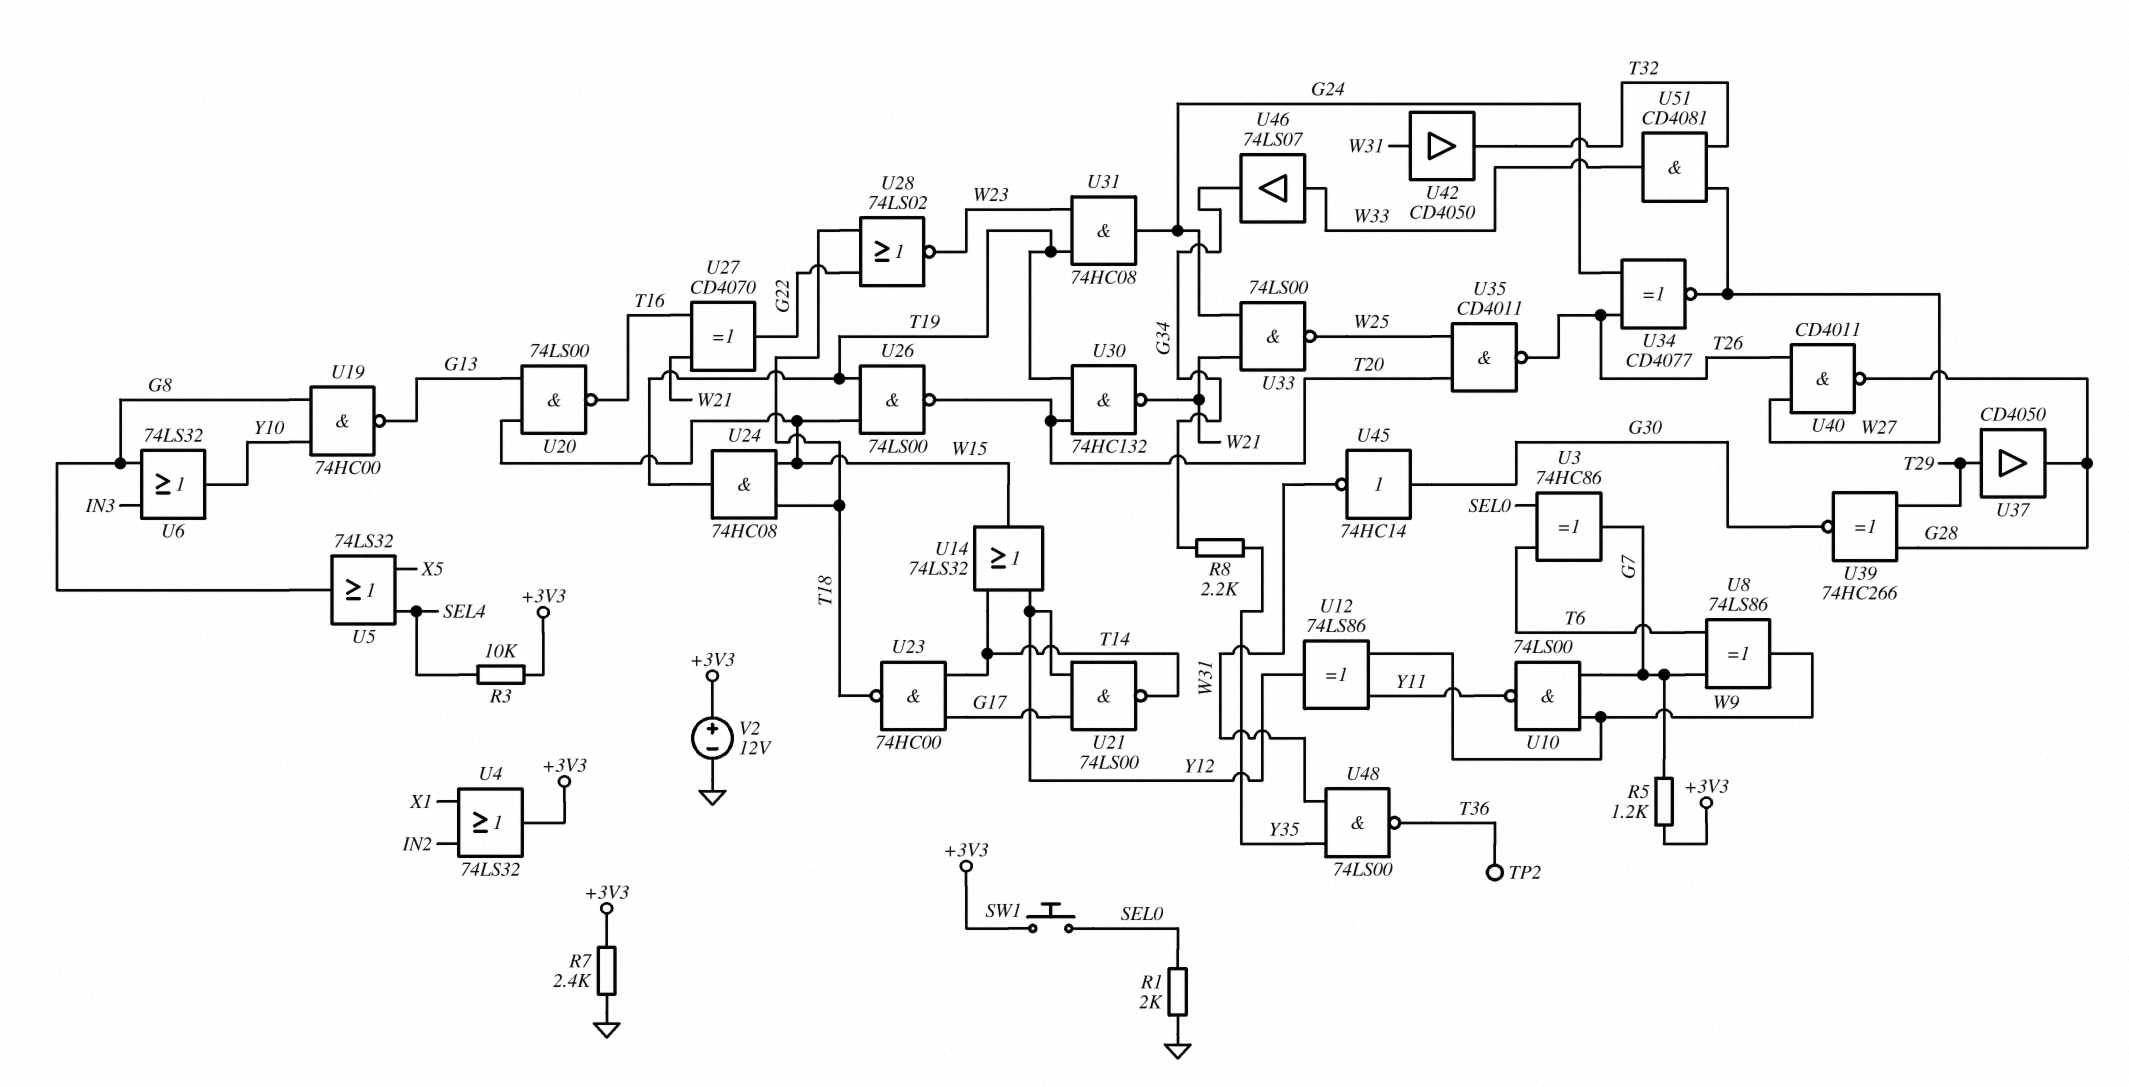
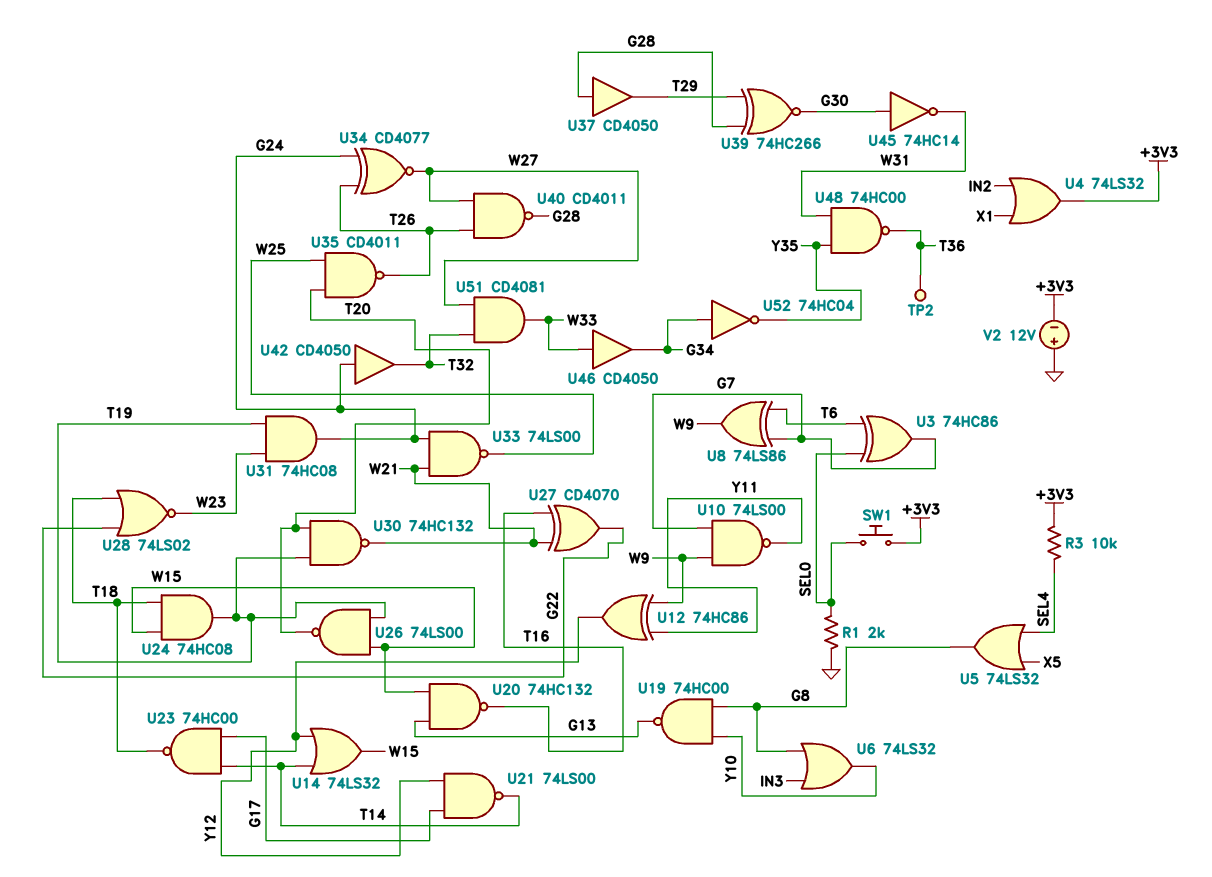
R5: 1.2k (+3V3, G7) -> none
R7: 2.4k (+3V3, GND) -> none
R8: 2.2k (G34, Y35) -> none
U12: XOR 74LS86 (in W9, in Y11, out Y12) -> XOR 74HC86 (in W9, in Y11, out Y12)
U20: NAND 74LS00 (in G13, in W15, out T16) -> NAND 74HC132 (in G13, in W15, out T16)
U37: buffer CD4050 (in T29, out G28) -> buffer CD4050 (in G28, out T29)
U42: buffer CD4050 (in W31, out T32) -> buffer CD4050 (in G24, out T32)
U46: buffer 74LS07 (in W33, out G34) -> buffer CD4050 (in W33, out G34)
U48: NAND 74LS00 (in W31, in Y35, out T36) -> NAND 74HC00 (in W31, in Y35, out T36)
U52: none -> NOT 74HC04 (in G34, out Y35)
V2: 12V (plus +3V3, minus GND) -> 12V (plus GND, minus +3V3)

